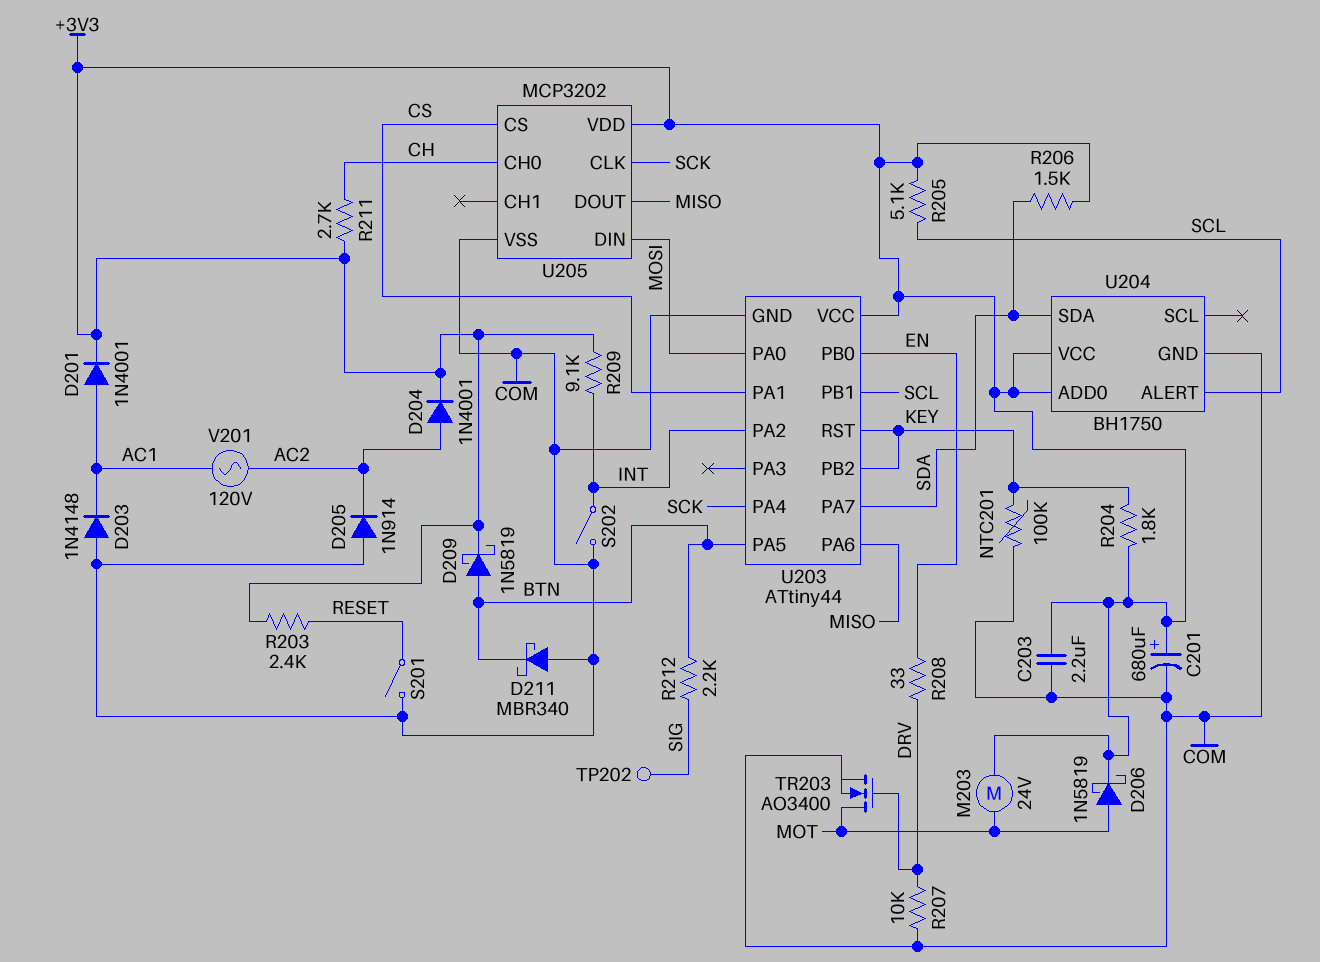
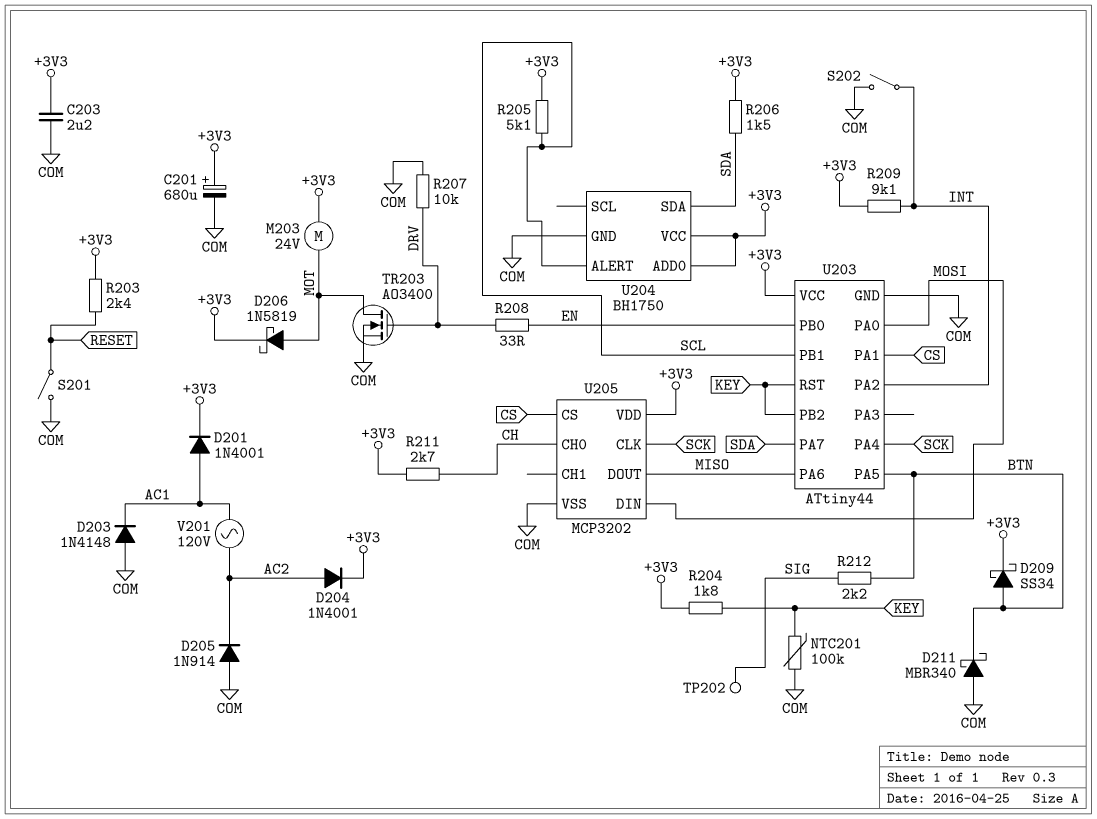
D209: schottky 1N5819 (A BTN, K +3V3) -> schottky SS34 (A BTN, K +3V3)

